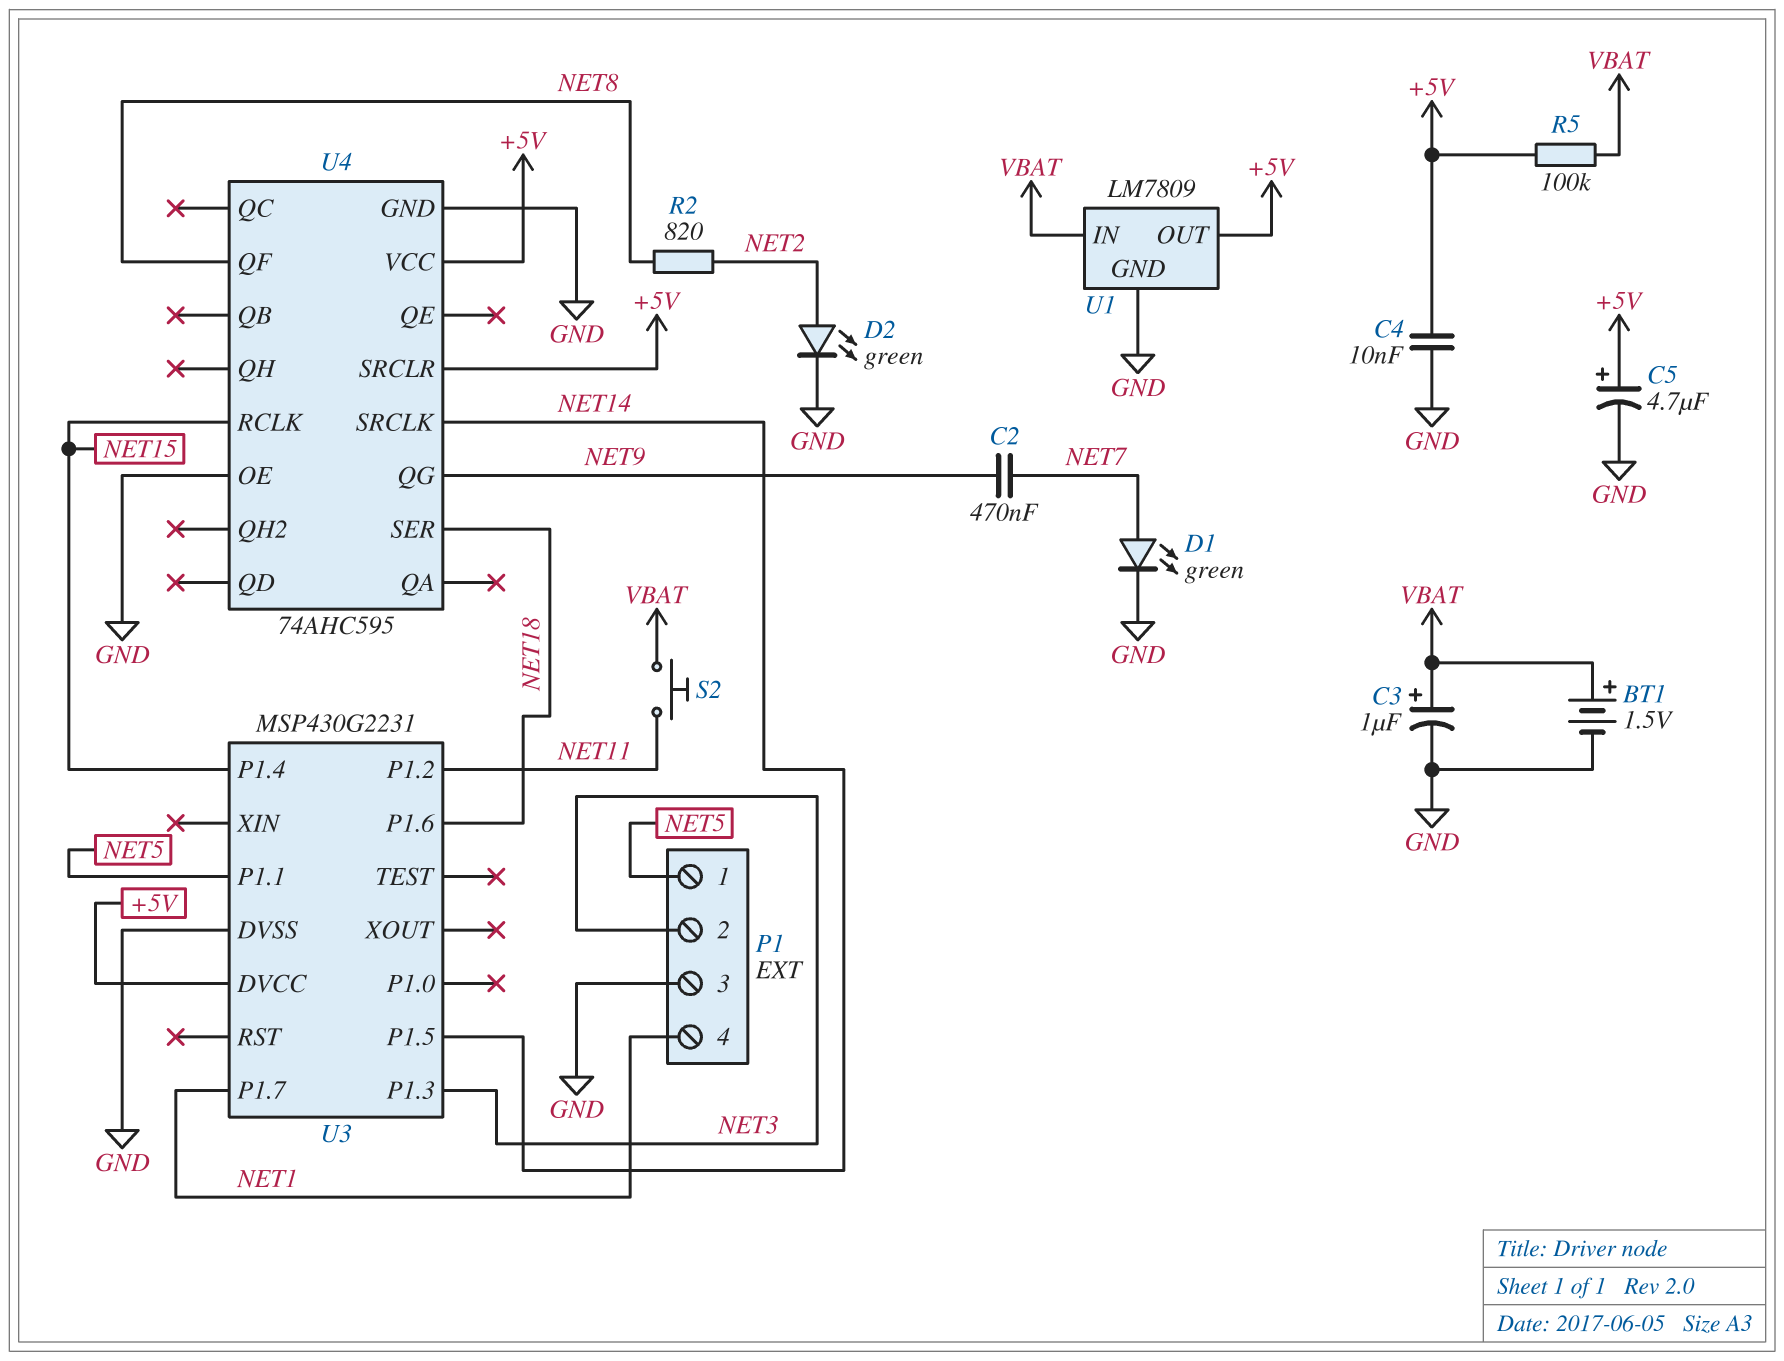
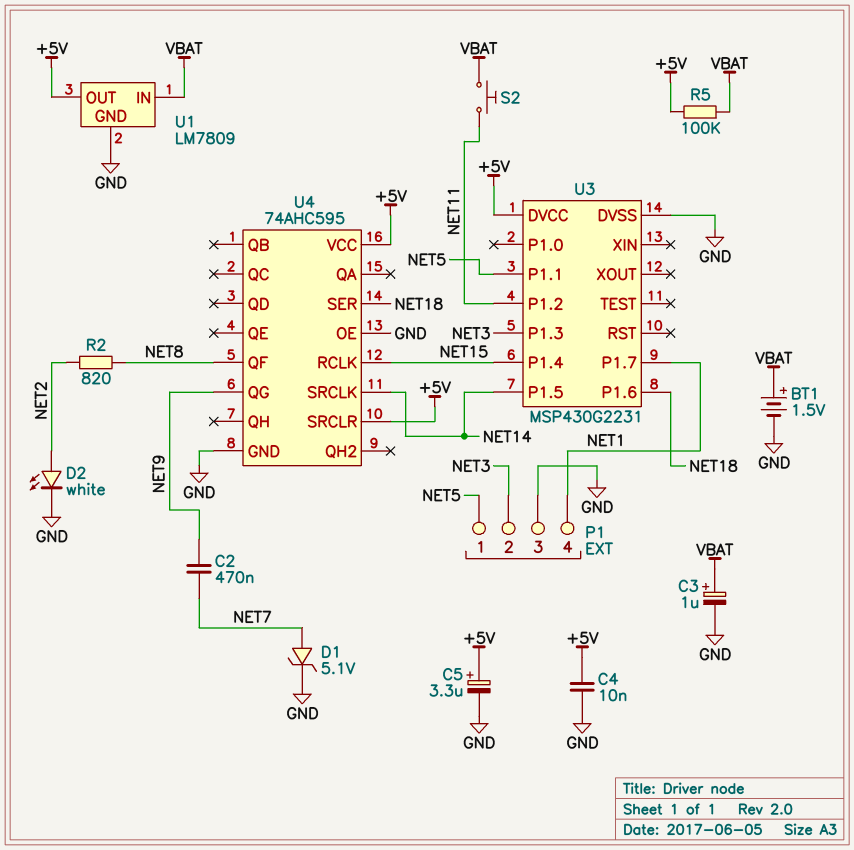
C5: 4.7uF (plus +5V, minus GND) -> 3.3uF (plus +5V, minus GND)
D1: LED green (A NET7, K GND) -> zener 5.1V (A NET7, K GND)
D2: LED green (A NET2, K GND) -> LED white (A NET2, K GND)

